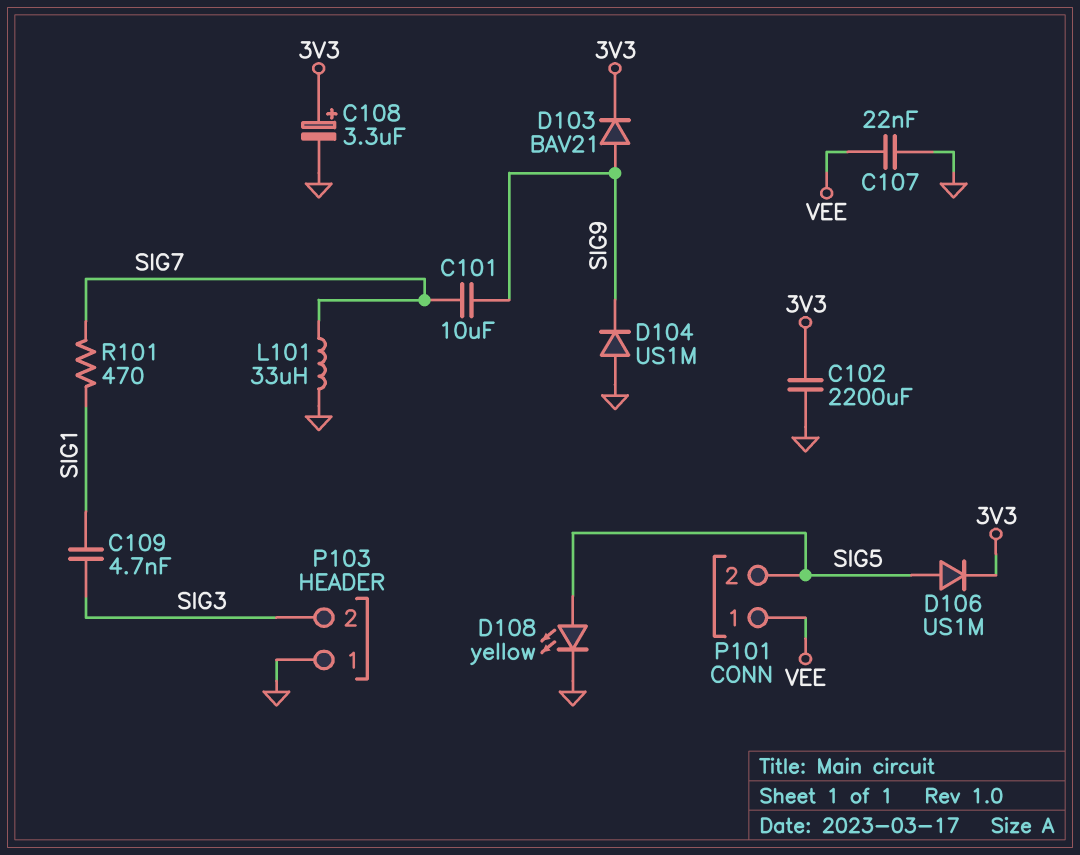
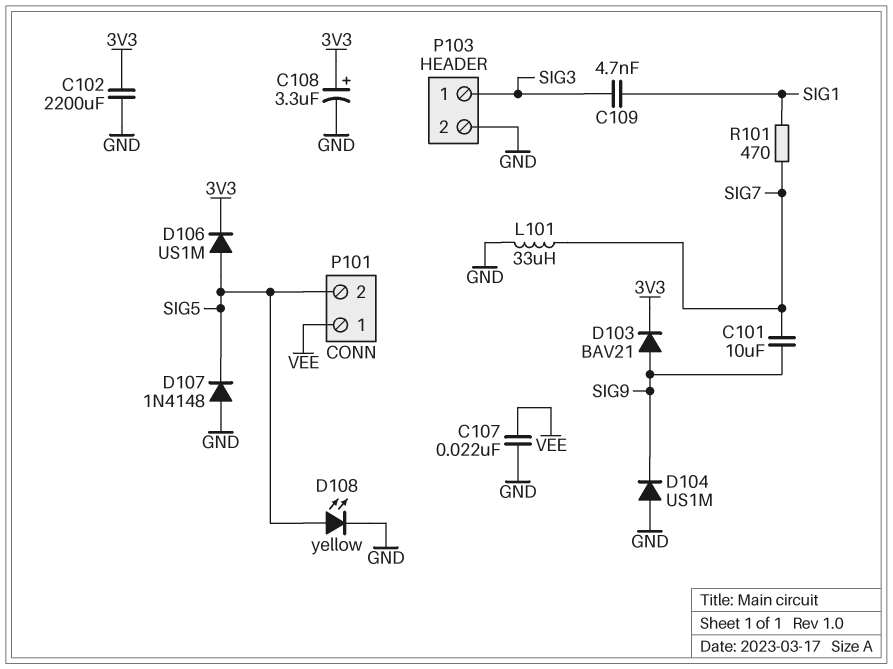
D107: none -> diode 1N4148 (A GND, K SIG5)
P103 pin 1: GND -> SIG3
P103 pin 2: SIG3 -> GND

